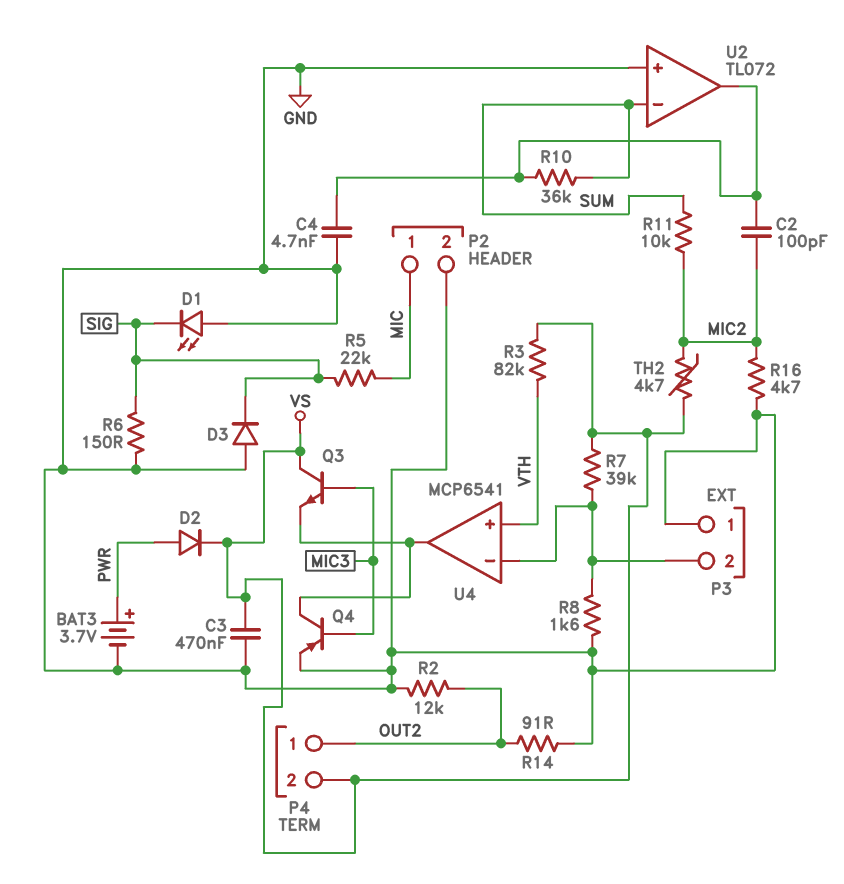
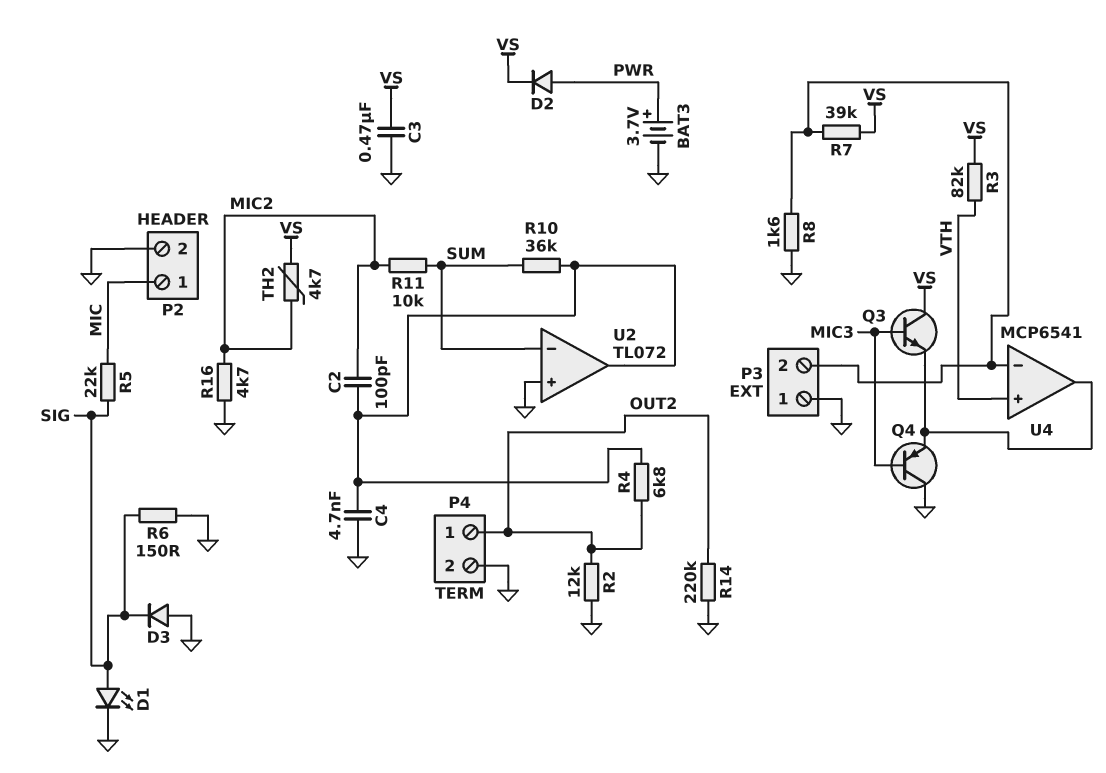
D1: LED (A GND, K SIG) -> LED (A SIG, K GND)
P4 pin 2: VS -> GND
Q4: PNP (B MIC3, C U4/out, E GND) -> PNP (B MIC3, C GND, E U4/out)
R4: none -> 6.8k (OUT2, U2/out)
R14: 91 (GND, OUT2) -> 220k (GND, OUT2)

